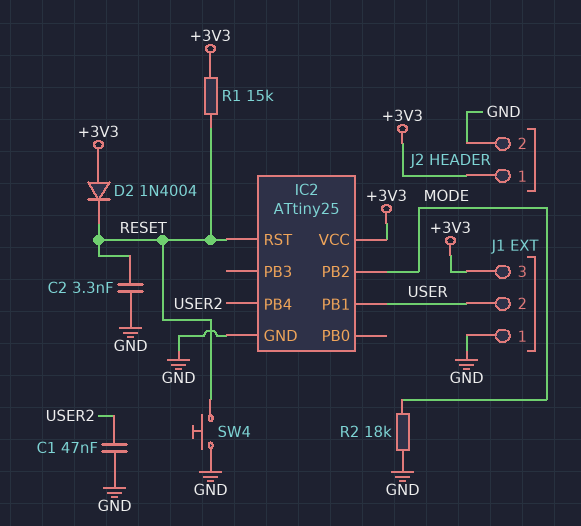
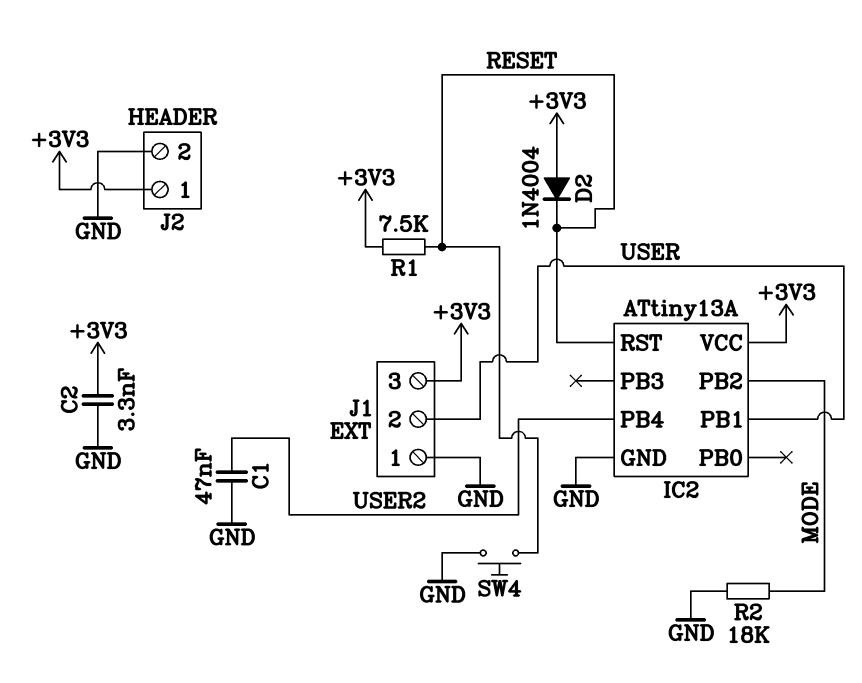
C2: 3.3nF (GND, RESET) -> 3.3nF (+3V3, GND)
IC2: ATtiny25 -> ATtiny13A
R1: 15k (+3V3, RESET) -> 7.5k (+3V3, RESET)

